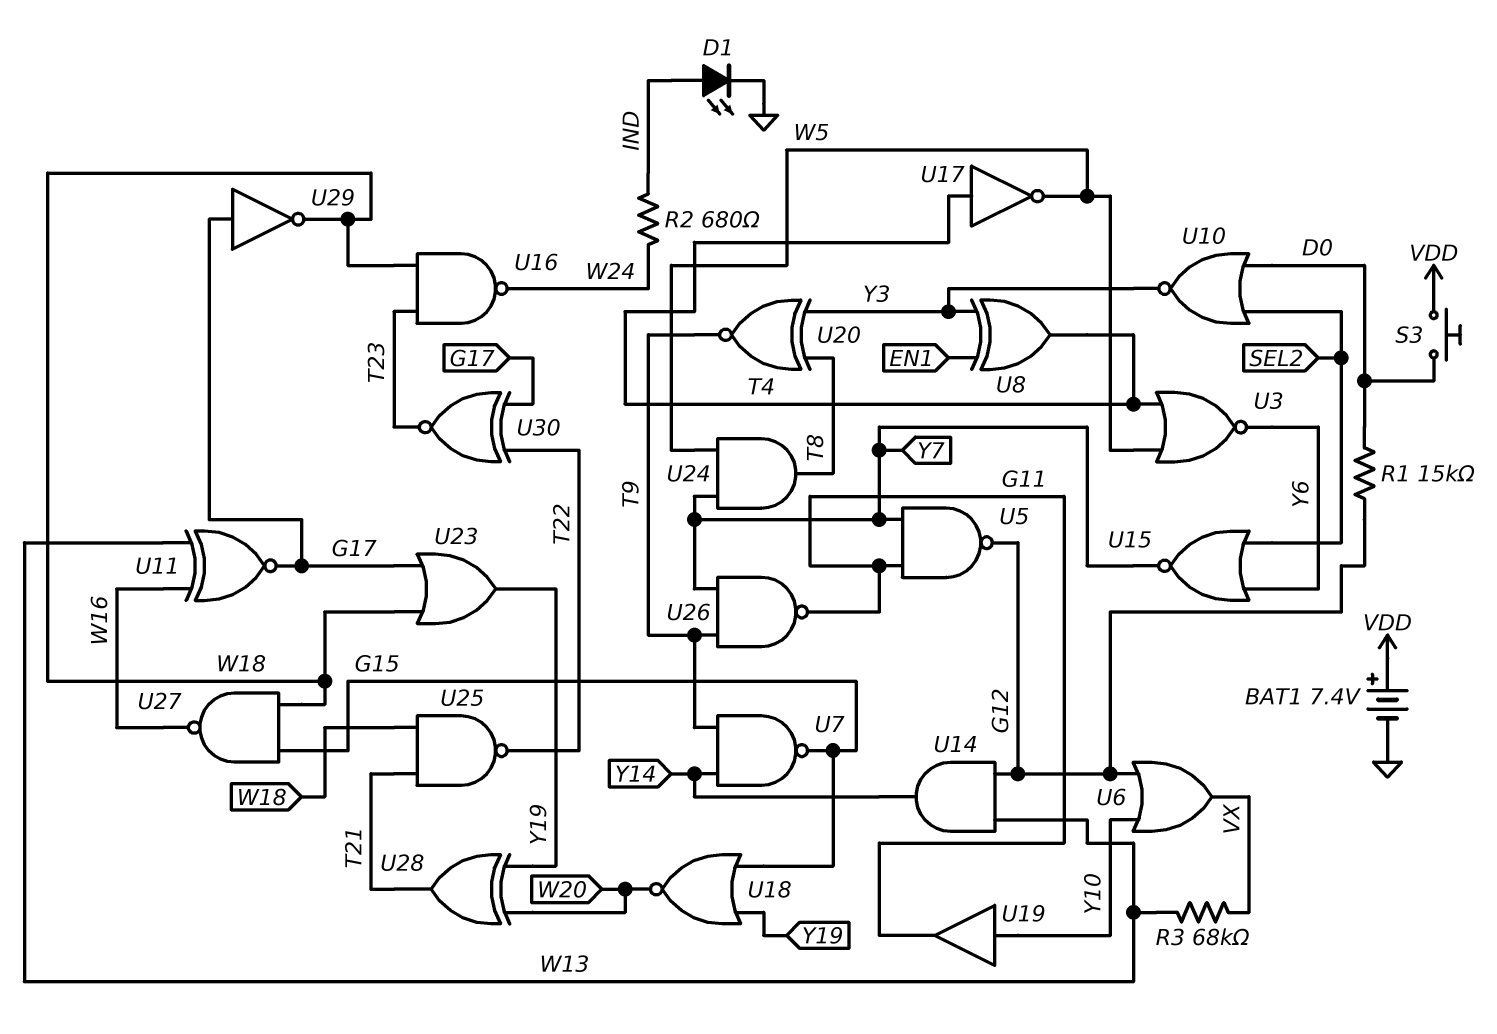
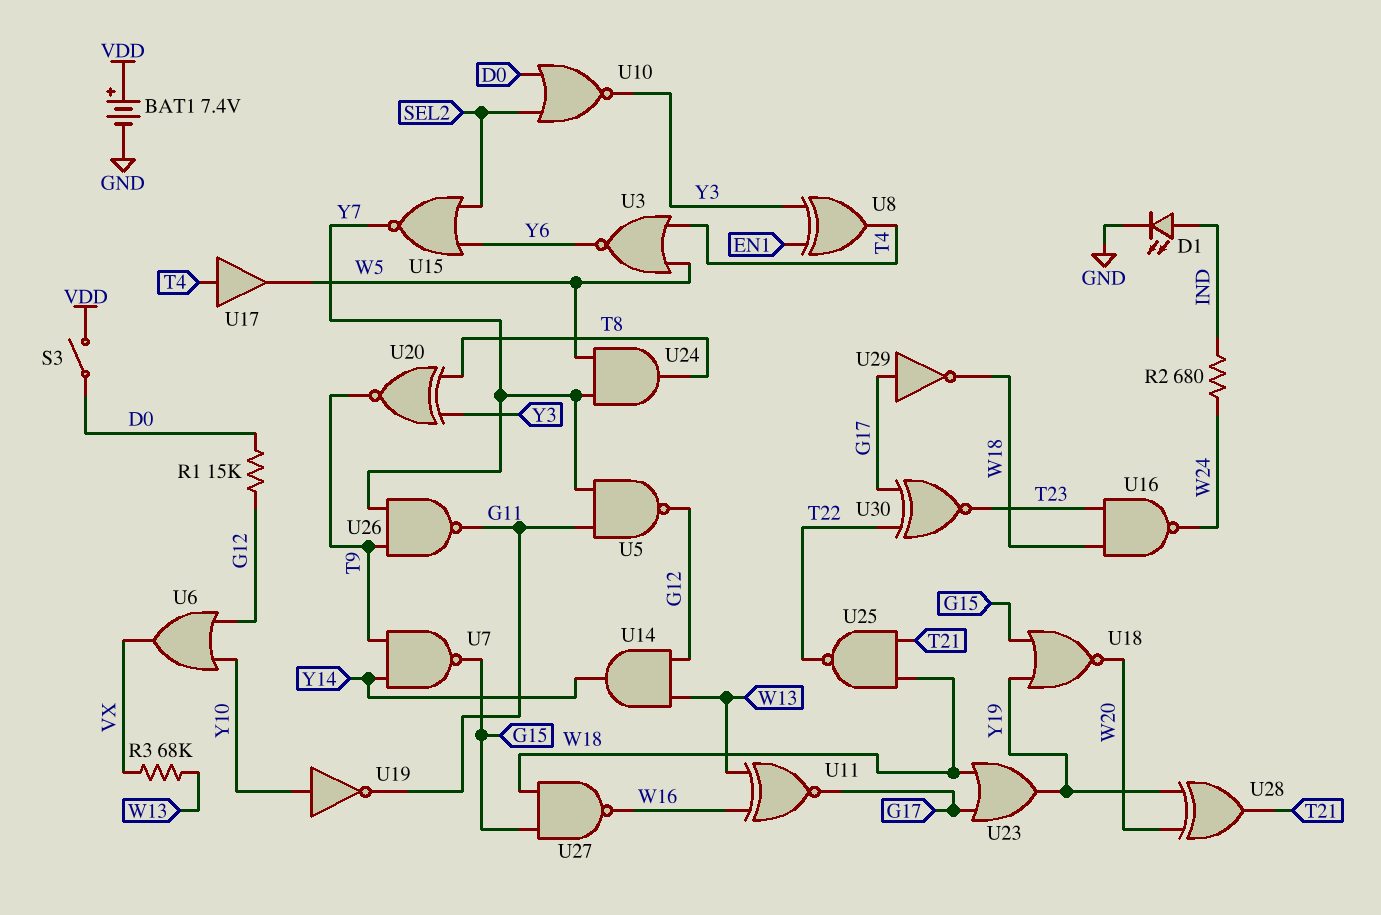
S3: button (D0, VDD) -> switch (D0, VDD)
U17: NOT (in T4, out W5) -> buffer (in T4, out W5)
U19: buffer (in Y10, out G11) -> NOT (in Y10, out G11)

